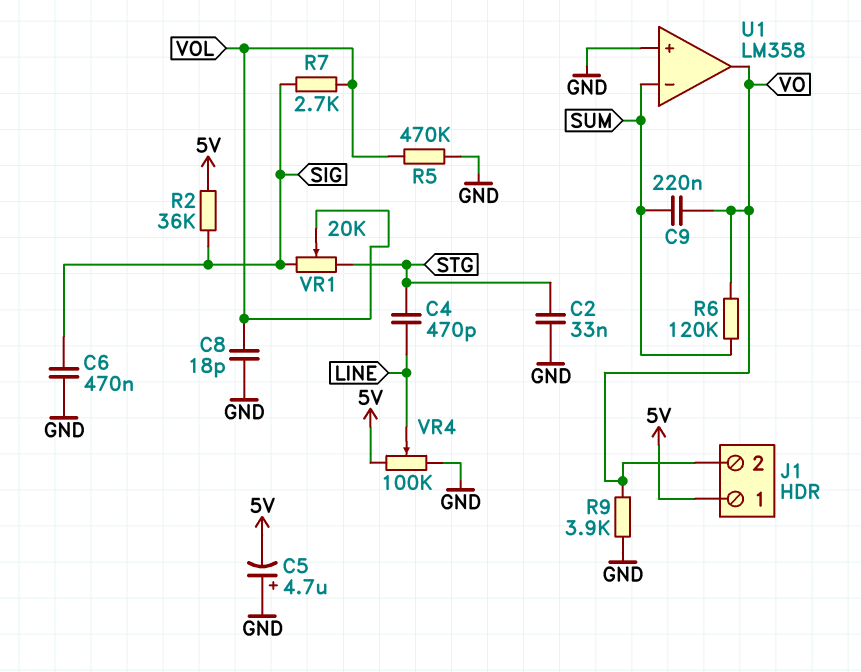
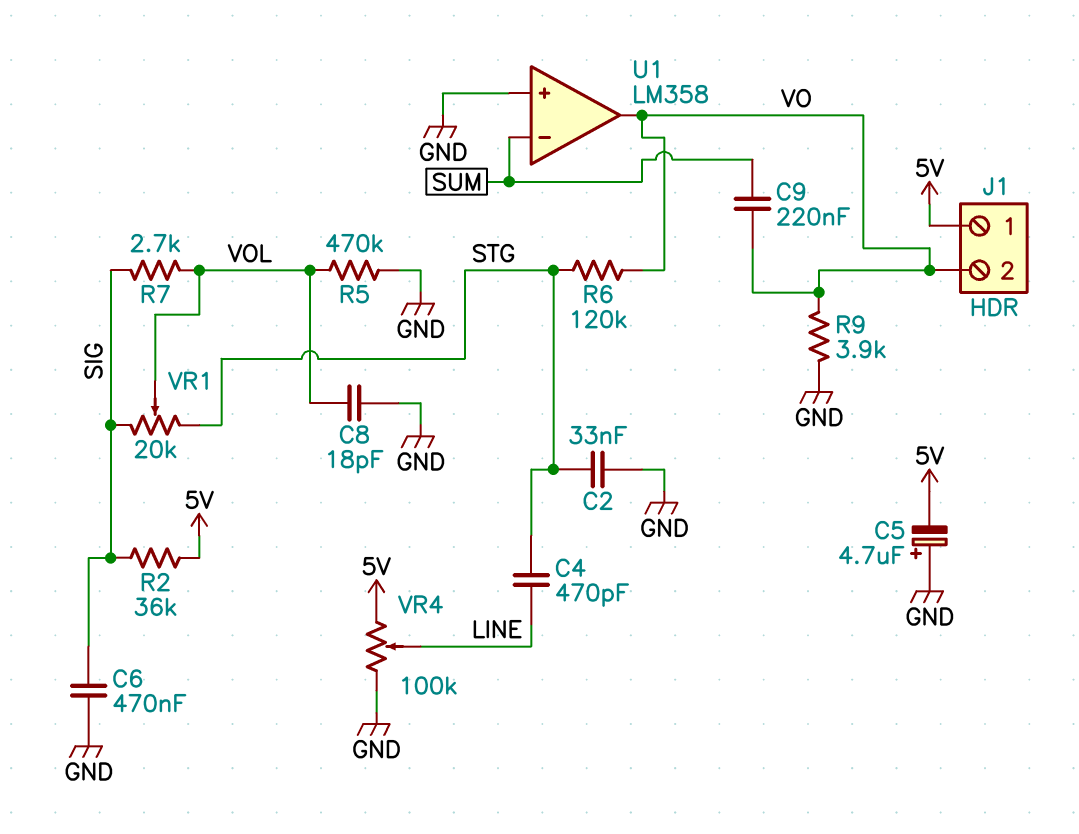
R6: 120k (SUM, VO) -> 120k (STG, VO)

